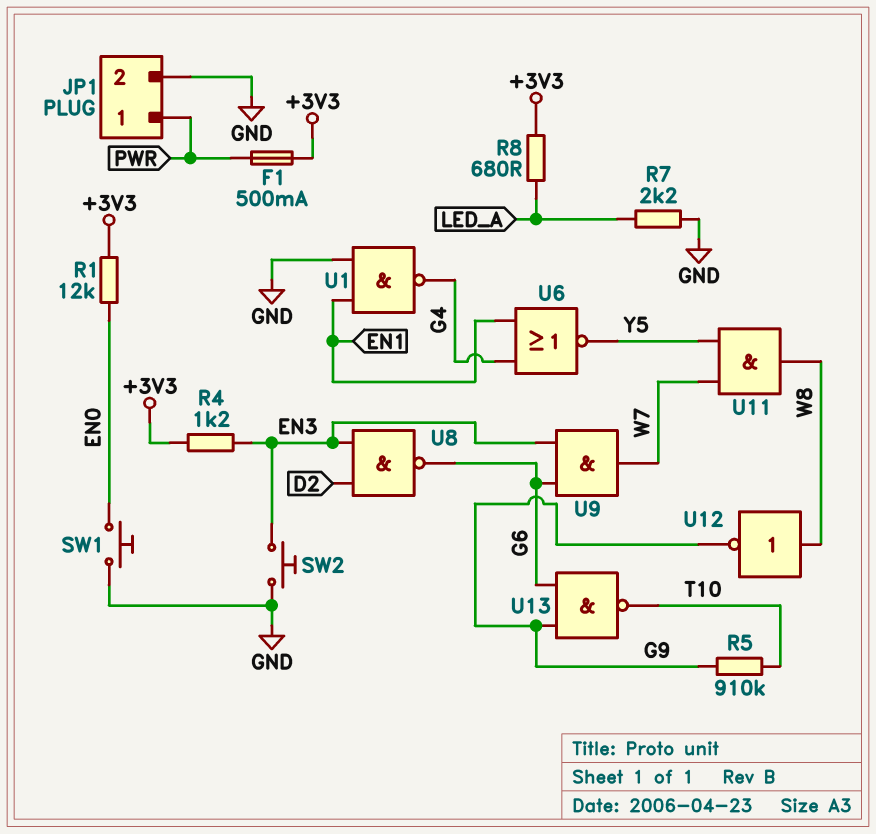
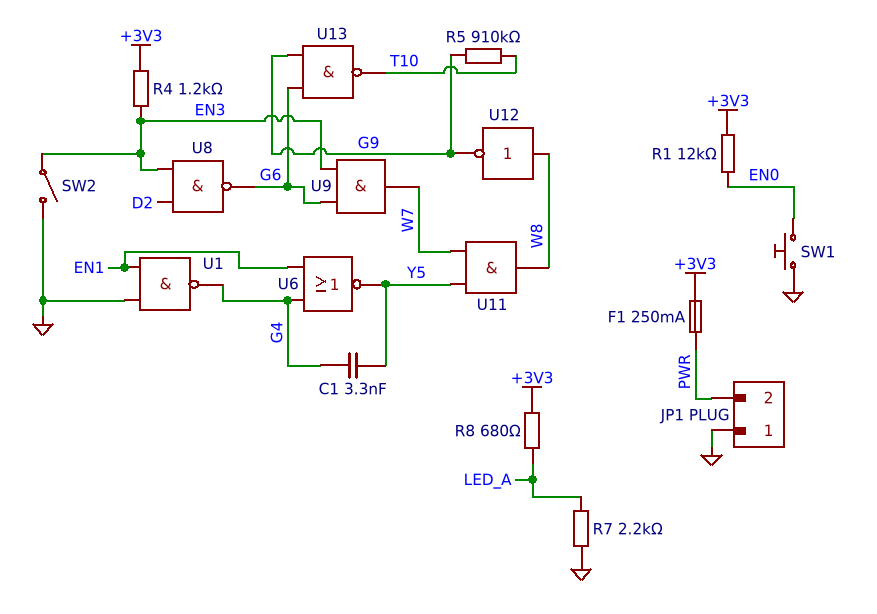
C1: none -> 3.3nF (G4, Y5)
F1: 500mA (+3V3, PWR) -> 250mA (+3V3, PWR)
JP1 pin 1: PWR -> GND
JP1 pin 2: GND -> PWR
SW2: button (EN3, GND) -> switch (EN3, GND)

